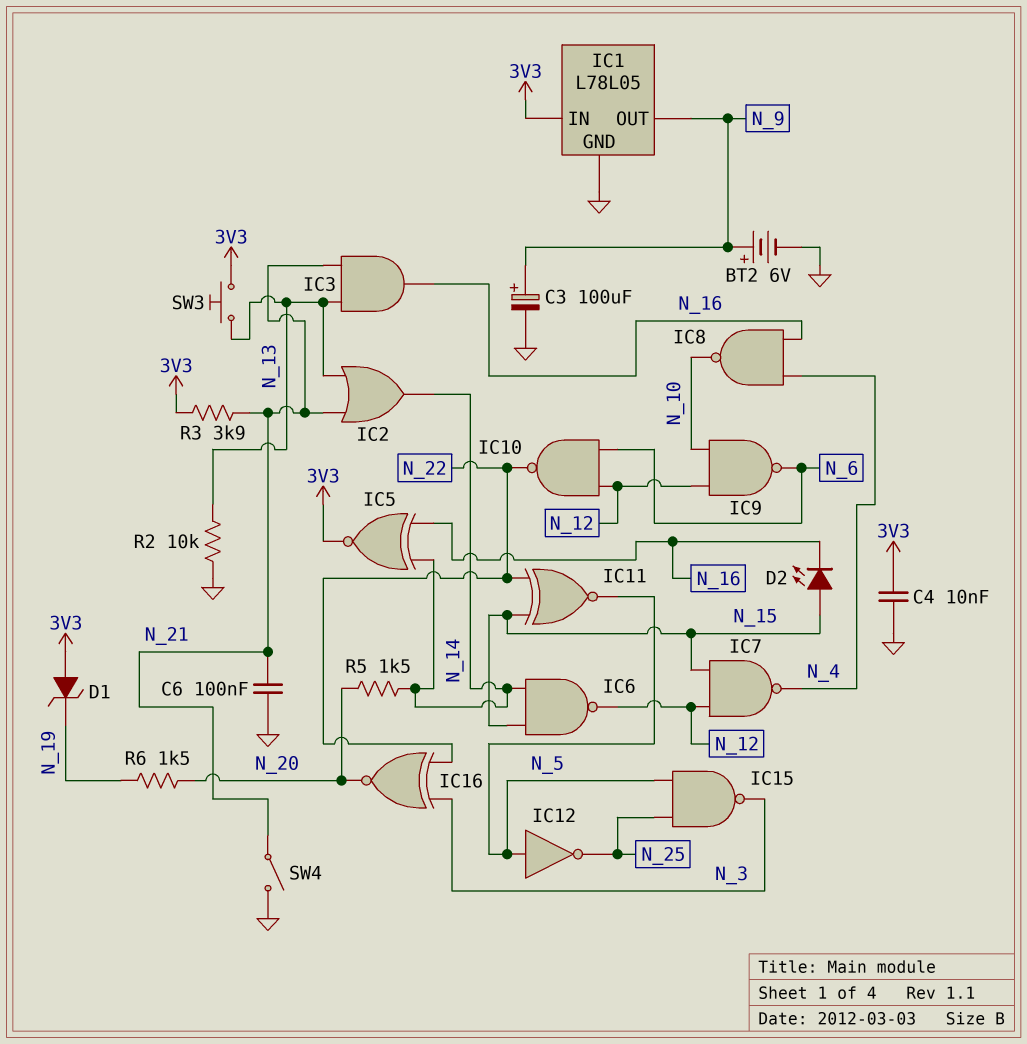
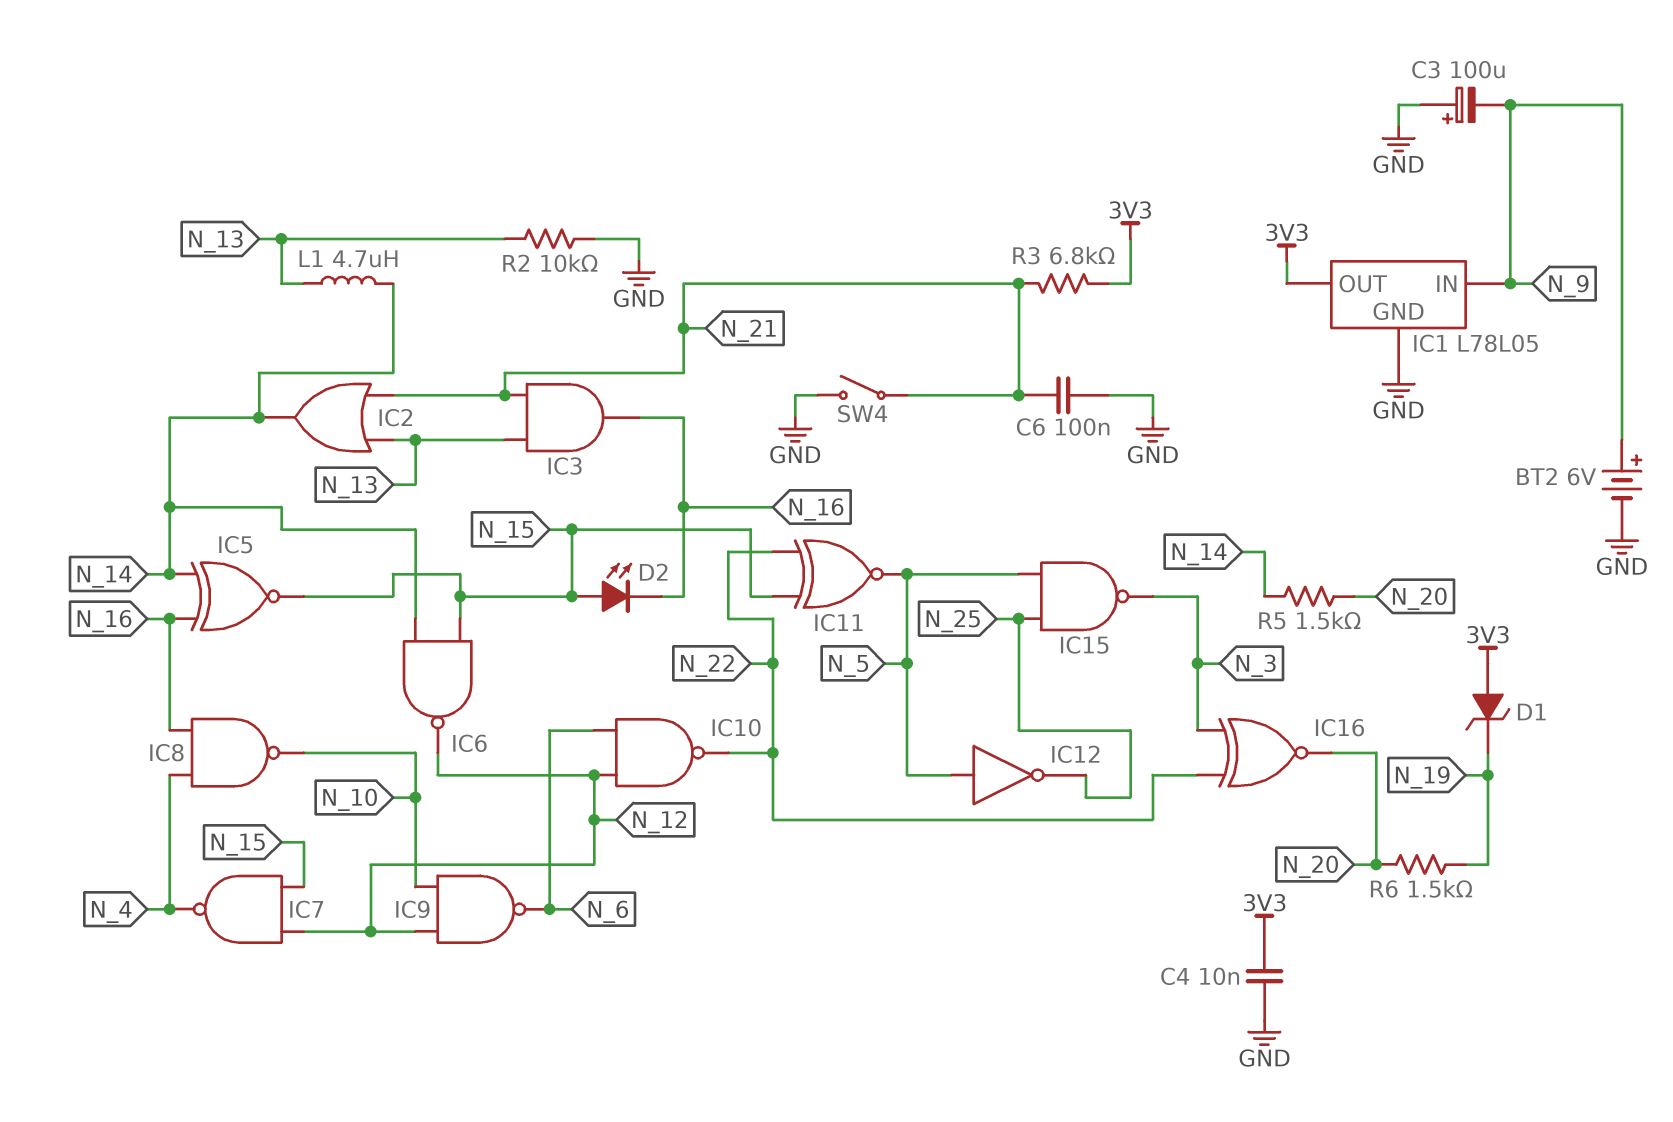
C3: 100uF (plus N_9, minus GND) -> 100uF (plus GND, minus N_9)
IC1 pin IN: 3V3 -> N_9
IC1 pin OUT: N_9 -> 3V3
IC5: XNOR (in N_14, in N_16, out 3V3) -> XNOR (in N_14, in N_16, out N_15)
L1: none -> 4.7uH (N_13, N_14)
R3: 3.9k (3V3, N_21) -> 6.8k (3V3, N_21)
SW3: button (3V3, N_13) -> none

